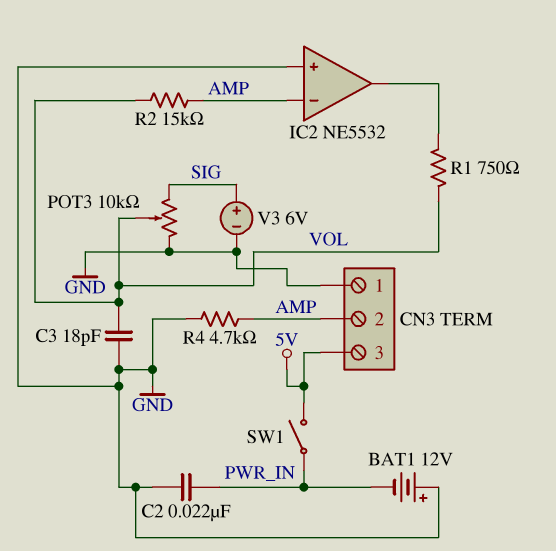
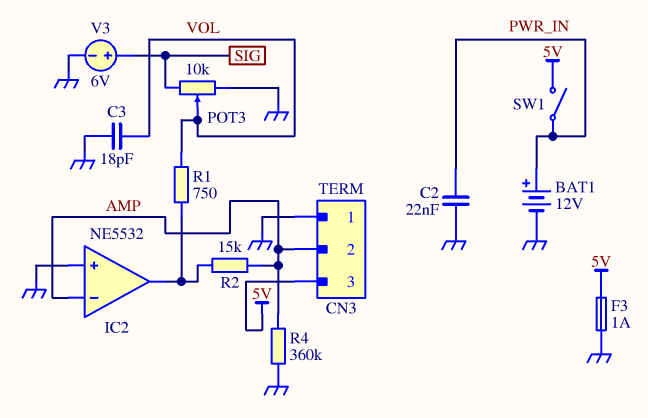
BAT1: 12V (plus GND, minus PWR_IN) -> 12V (plus PWR_IN, minus GND)
F3: none -> 1A (5V, GND)
R2: 15k (AMP, VOL) -> 15k (AMP, IC2/out)
R4: 4.7k (AMP, GND) -> 360k (AMP, GND)

